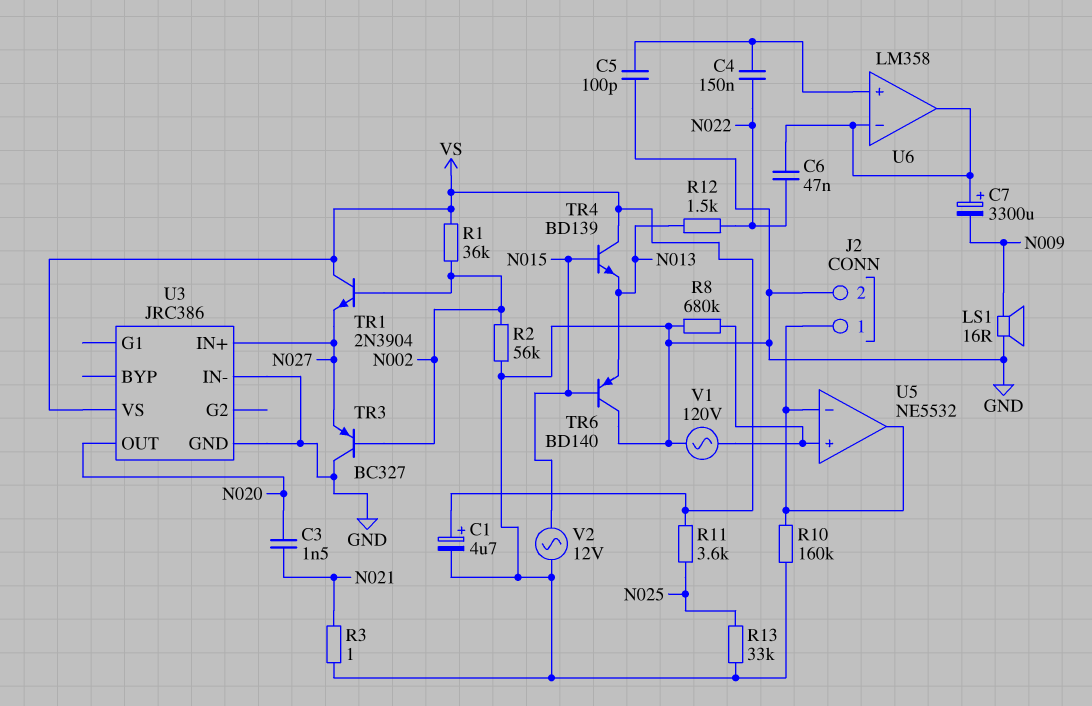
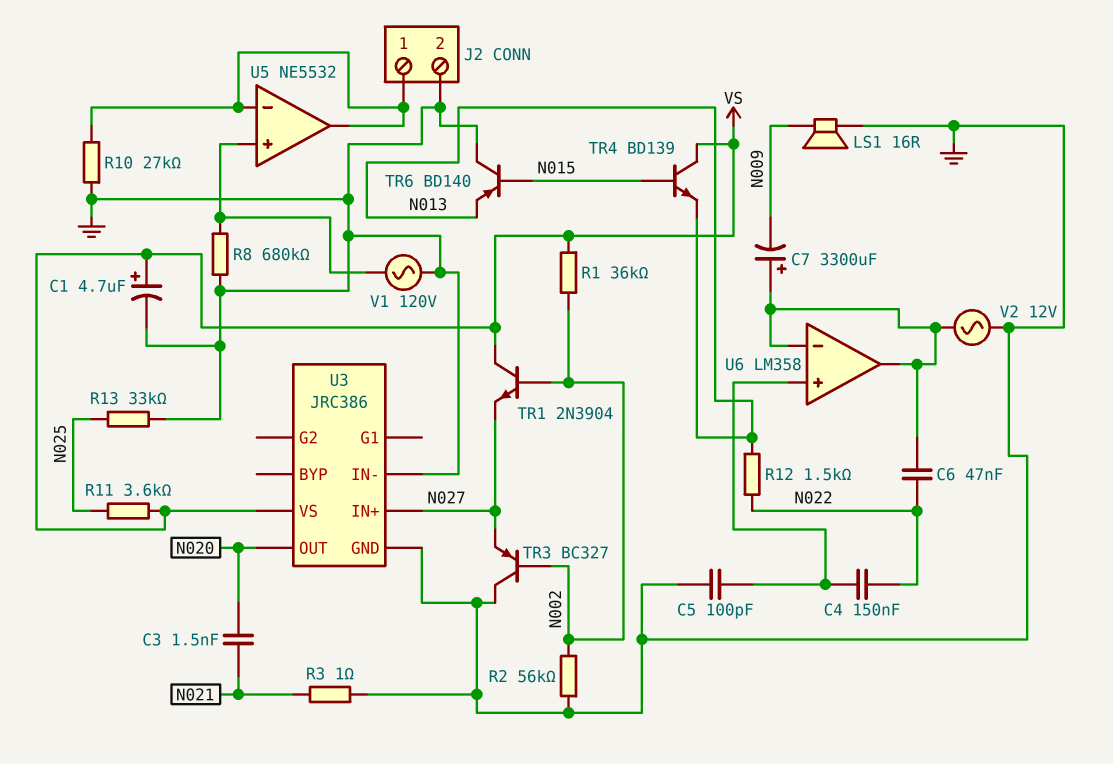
R10: 160k (GND, J2/1) -> 27k (GND, J2/1)
V2: AC 12V (GND, N015) -> AC 12V (GND, U6/in-)

